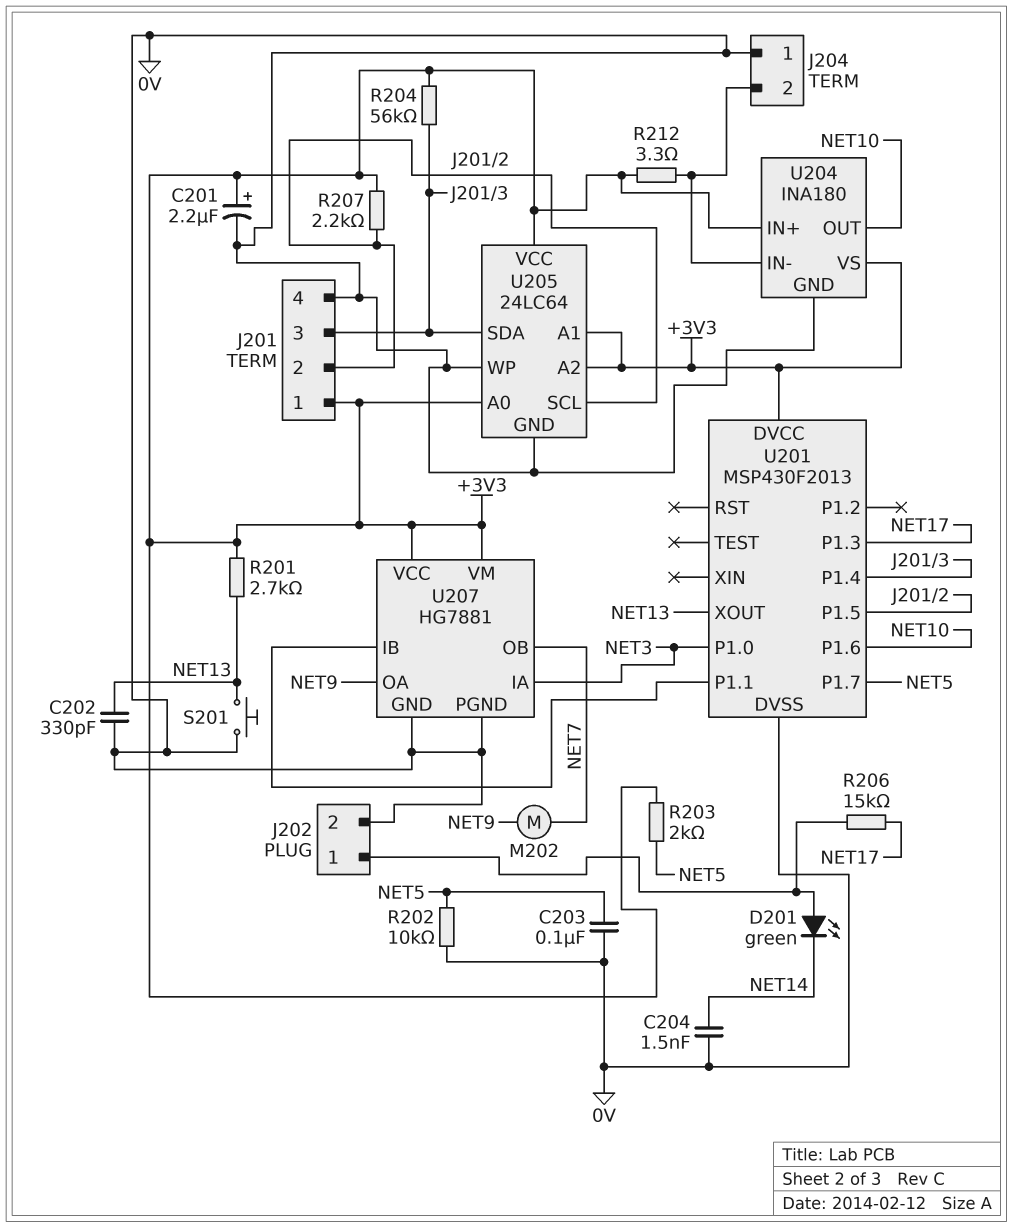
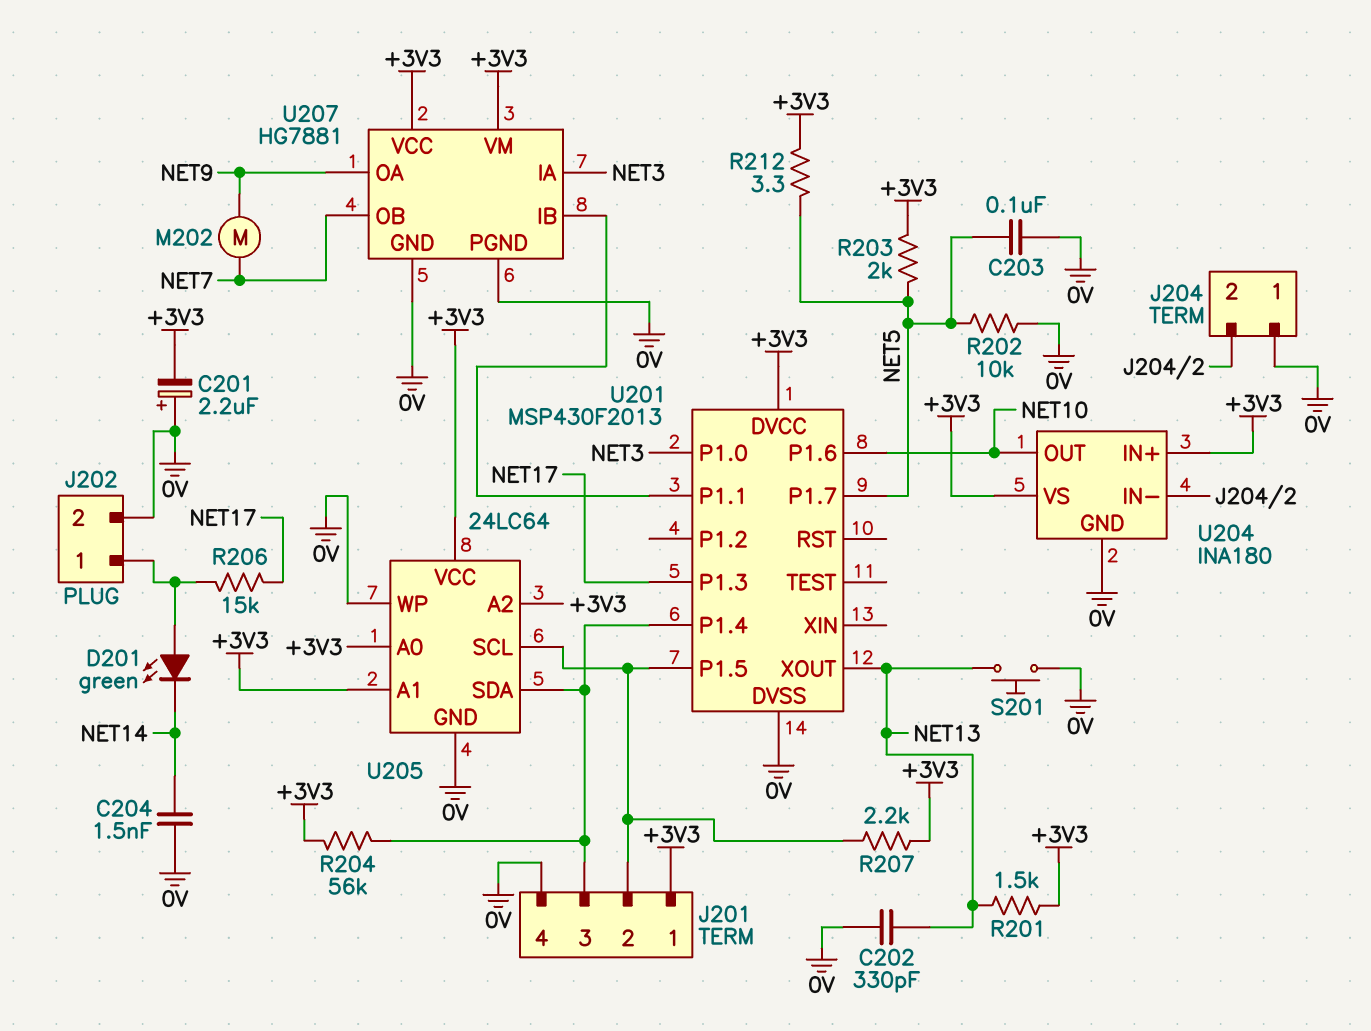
C201: 2.2uF (plus +3V3, minus 0V) -> 2.2uF (plus 0V, minus +3V3)
R201: 2.7k (+3V3, NET13) -> 1.5k (+3V3, NET13)
R212: 3.3 (+3V3, J204/2) -> 3.3 (+3V3, NET5)

